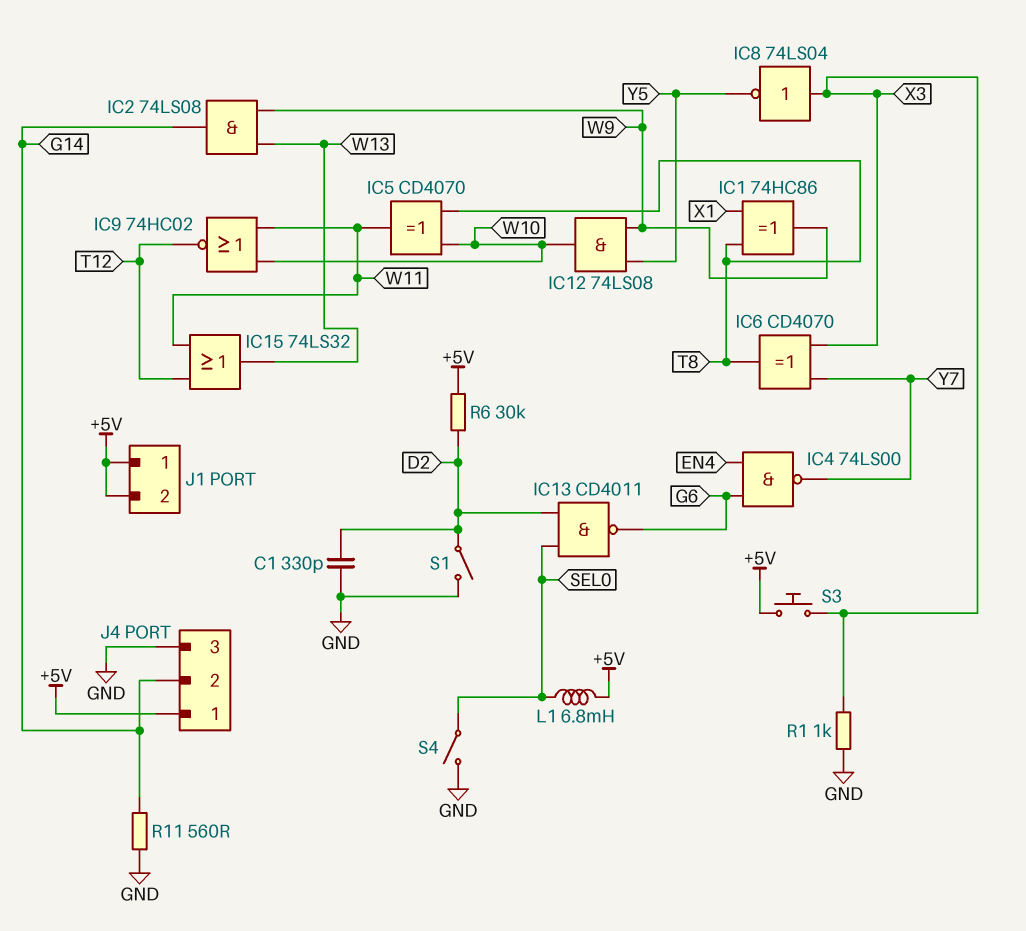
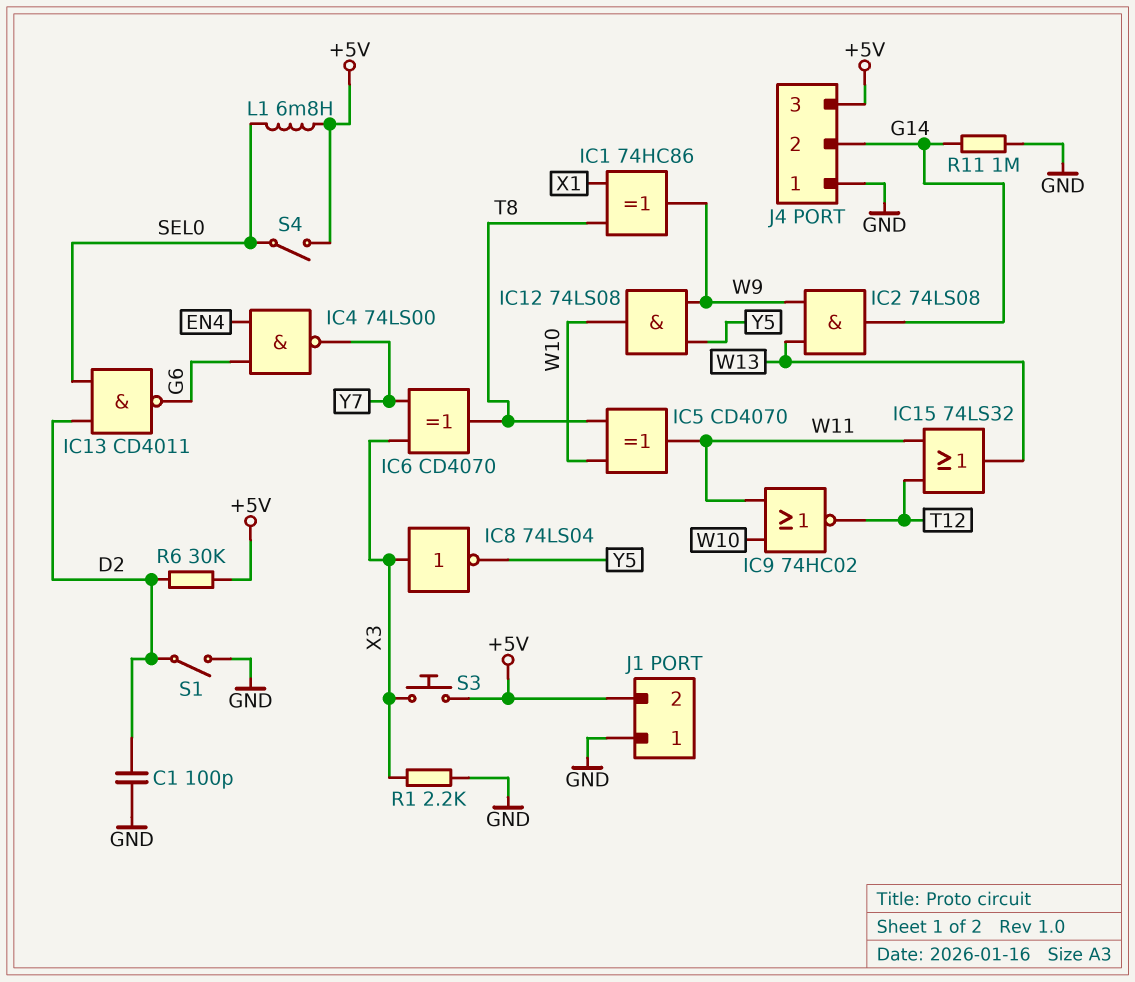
C1: 330pF (D2, GND) -> 100pF (D2, GND)
J1 pin 1: +5V -> GND
J4 pin 1: +5V -> GND
J4 pin 3: GND -> +5V
R1: 1k (GND, X3) -> 2.2k (GND, X3)
R11: 560 (G14, GND) -> 1M (G14, GND)
S4: switch (GND, SEL0) -> switch (+5V, SEL0)

